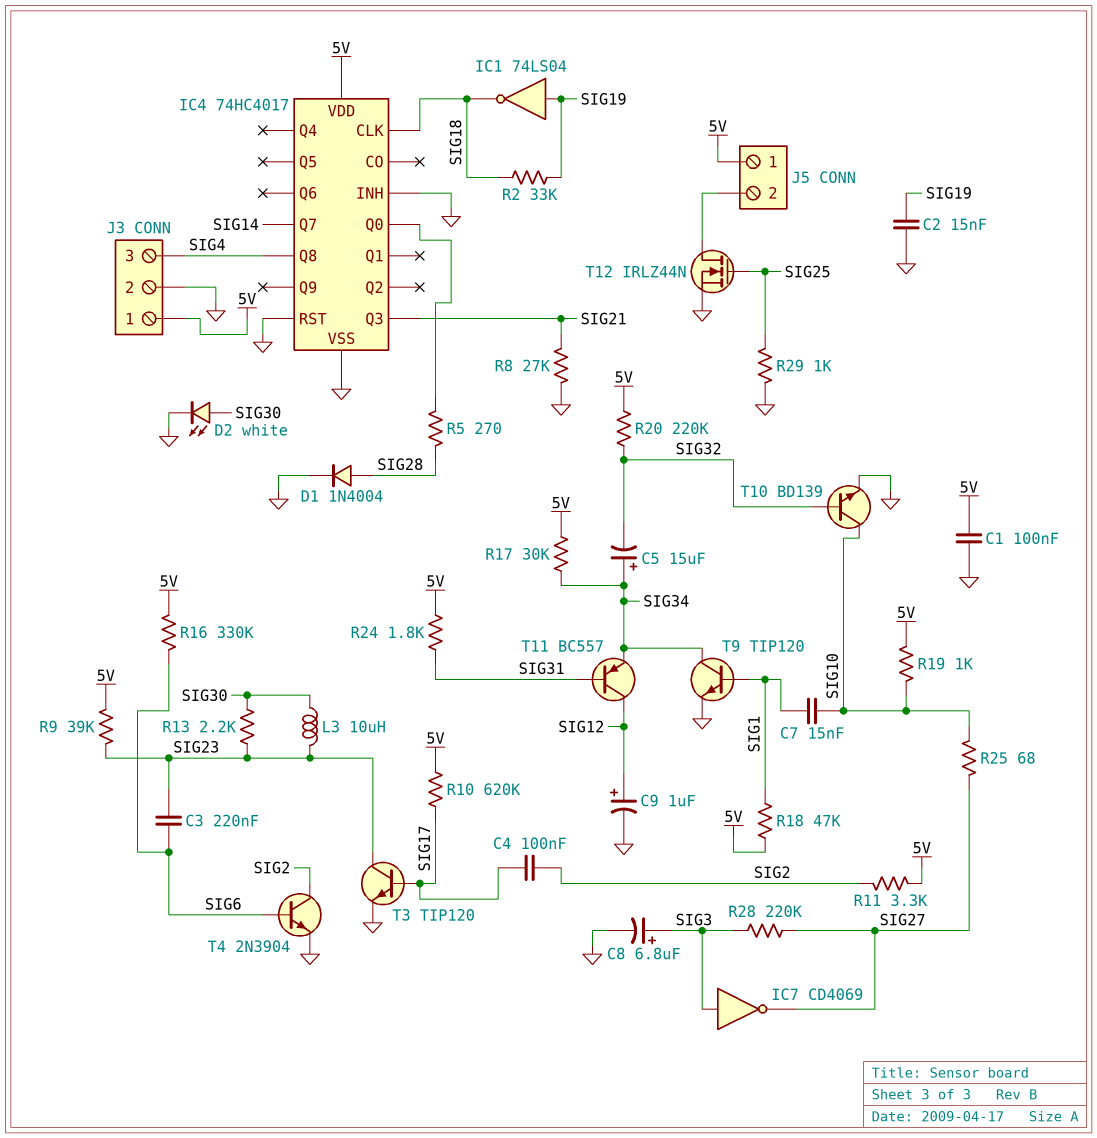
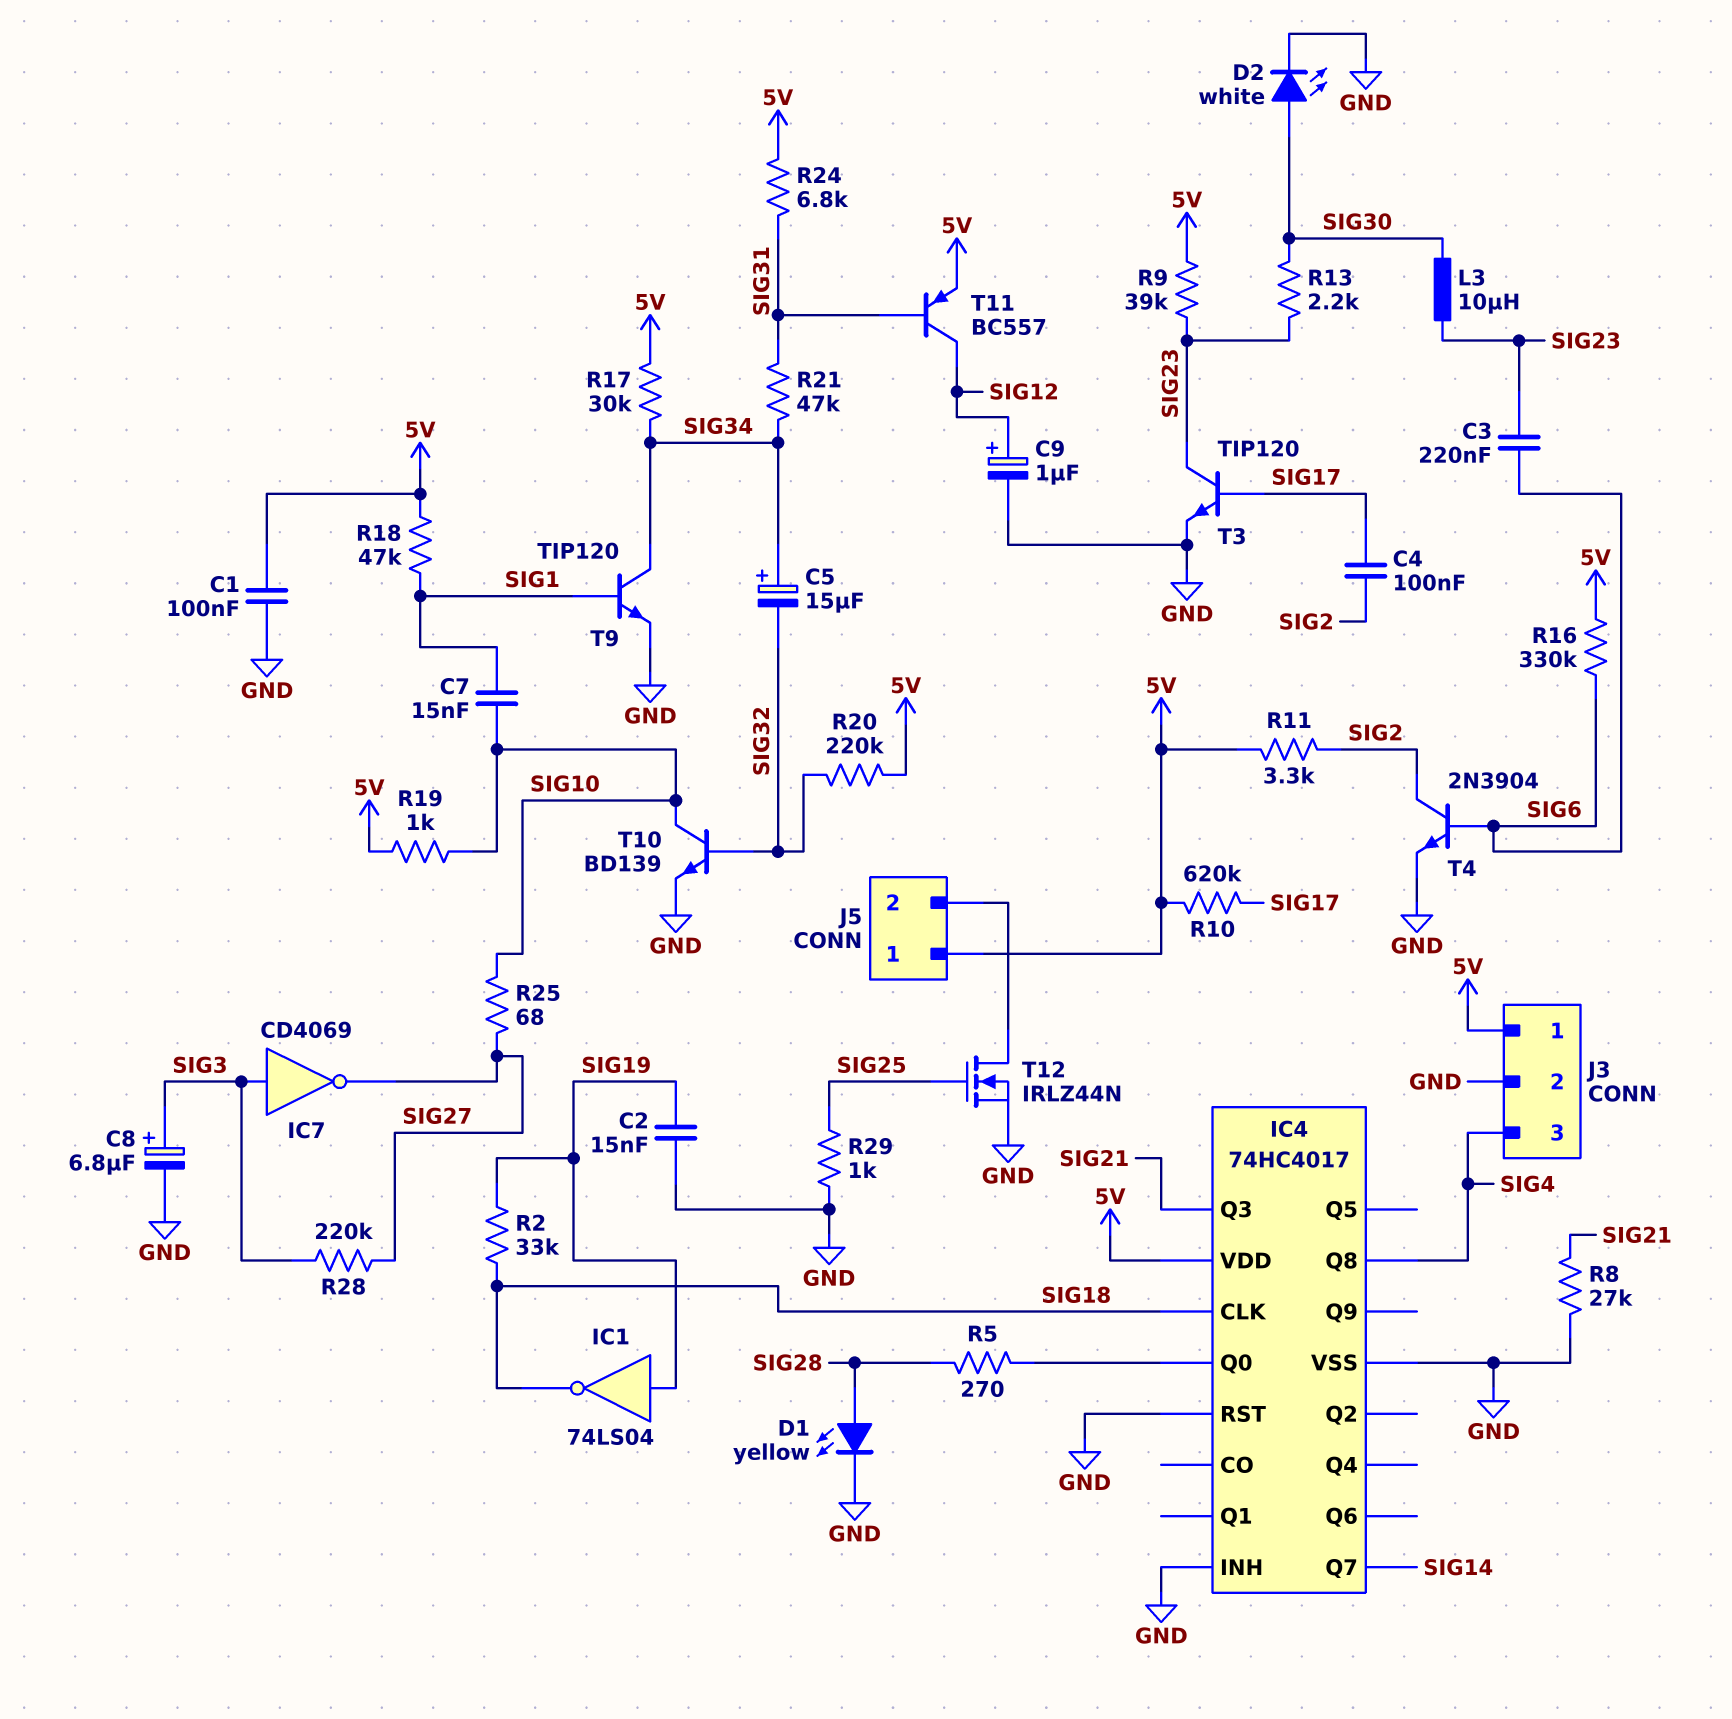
D1: diode 1N4004 (A SIG28, K GND) -> LED yellow (A SIG28, K GND)
R21: none -> 47k (SIG31, SIG34)
R24: 1.8k (5V, SIG31) -> 6.8k (5V, SIG31)
T11: PNP BC557 (B SIG31, C SIG12, E SIG34) -> PNP BC557 (B SIG31, C SIG12, E 5V)

